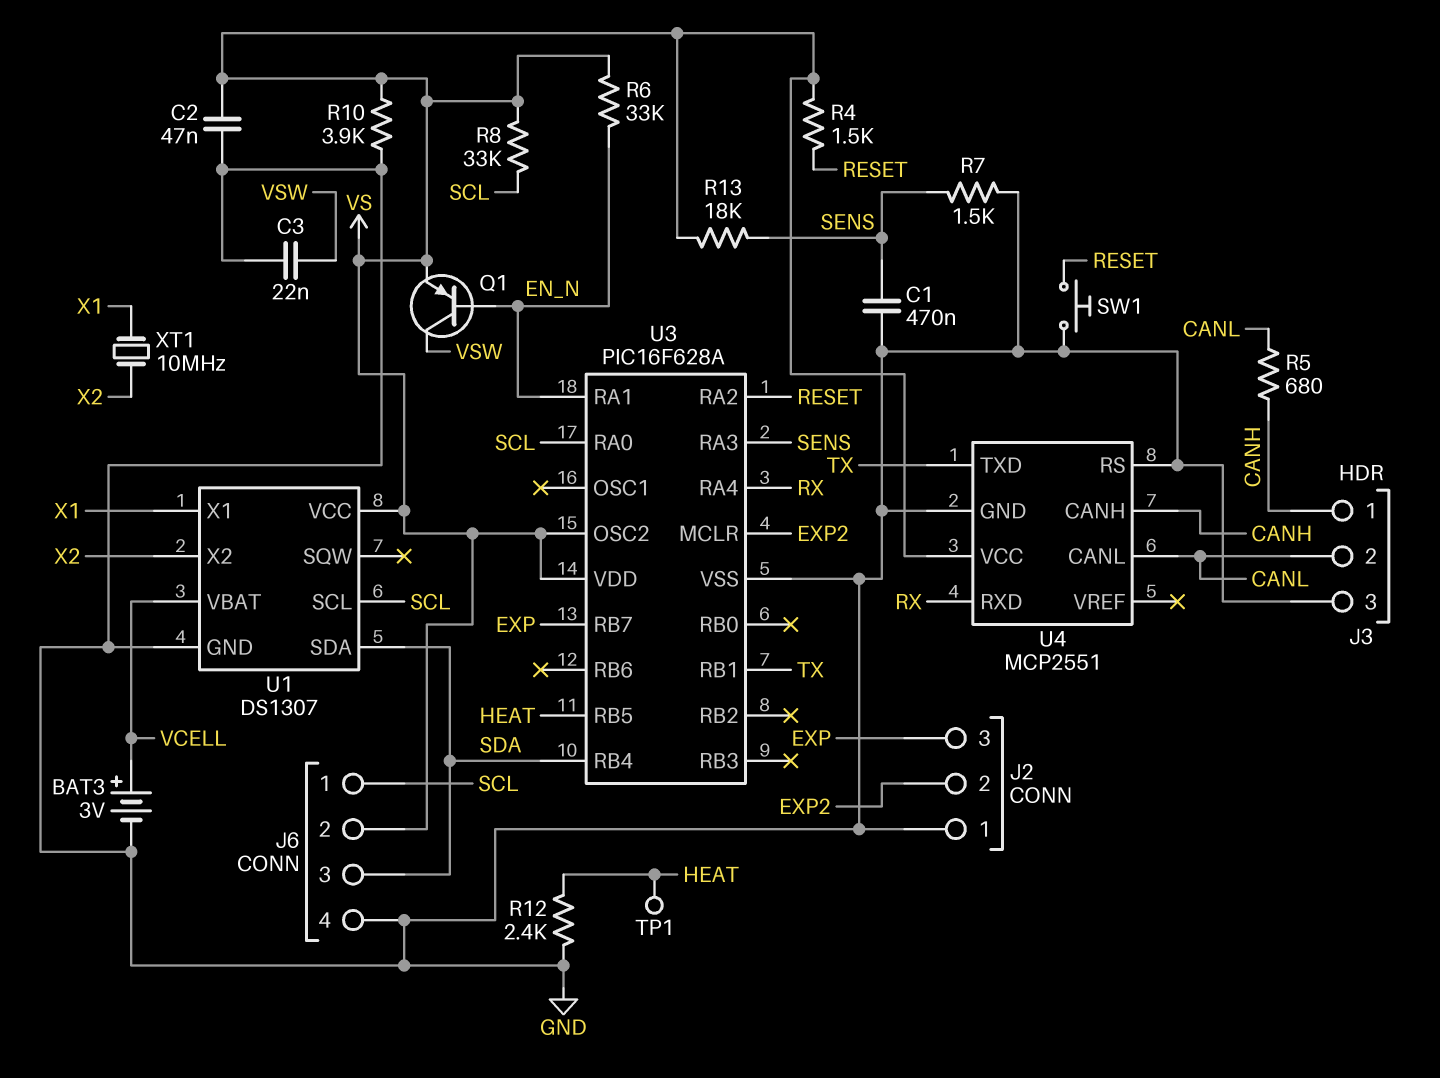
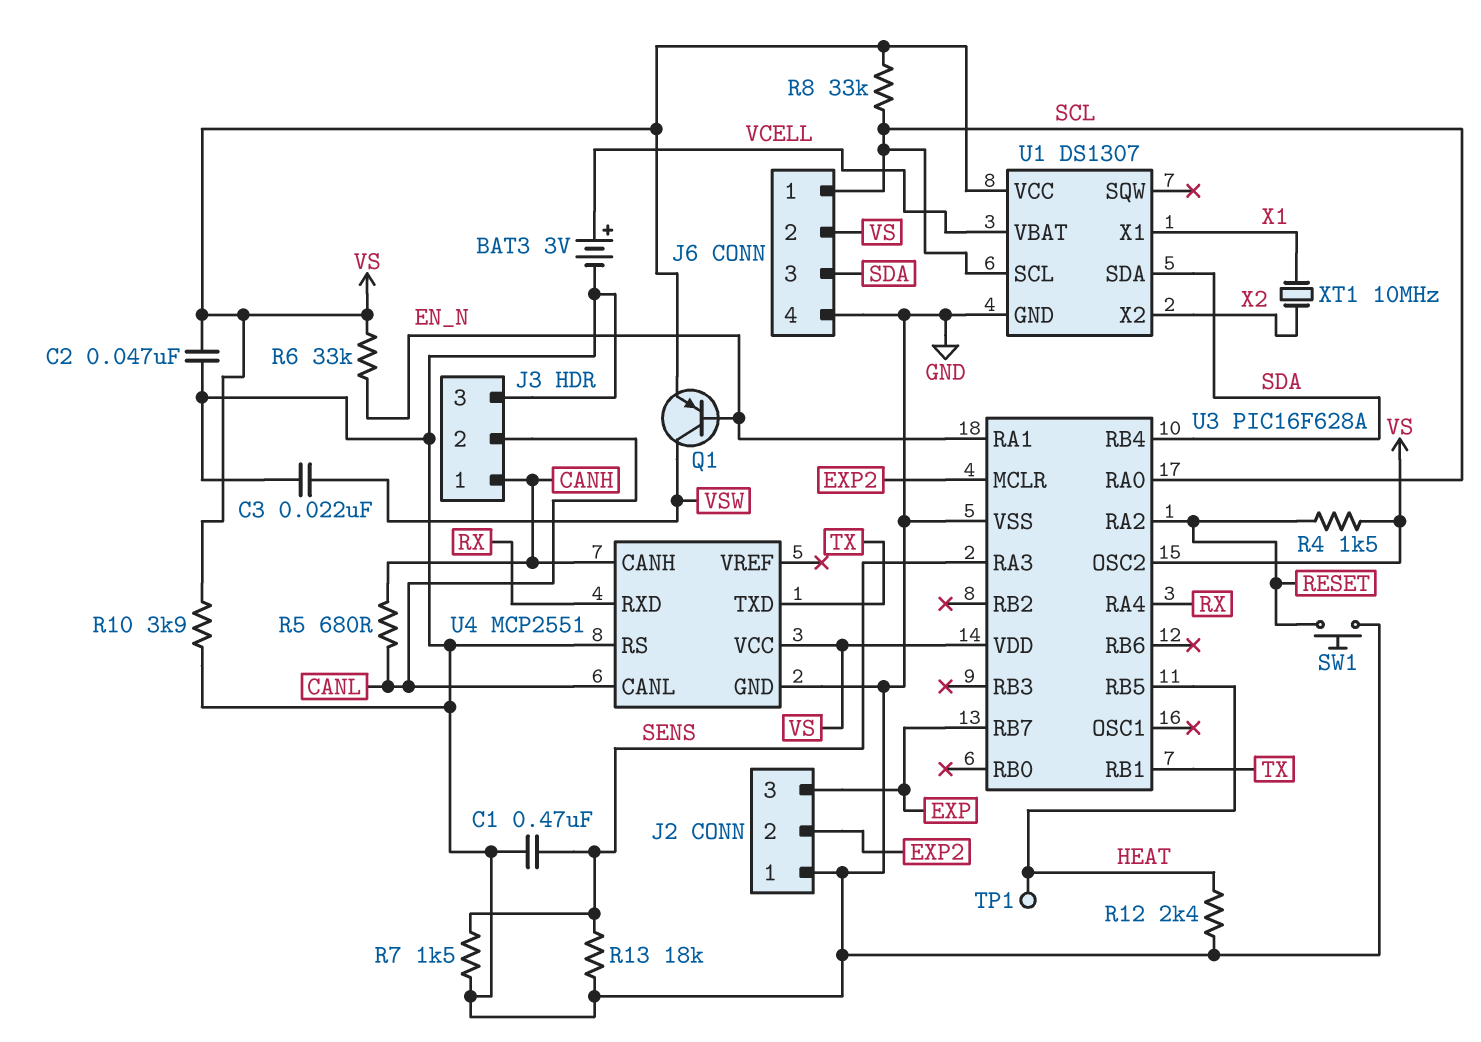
R13: 18k (SENS, VS) -> 18k (GND, SENS)

